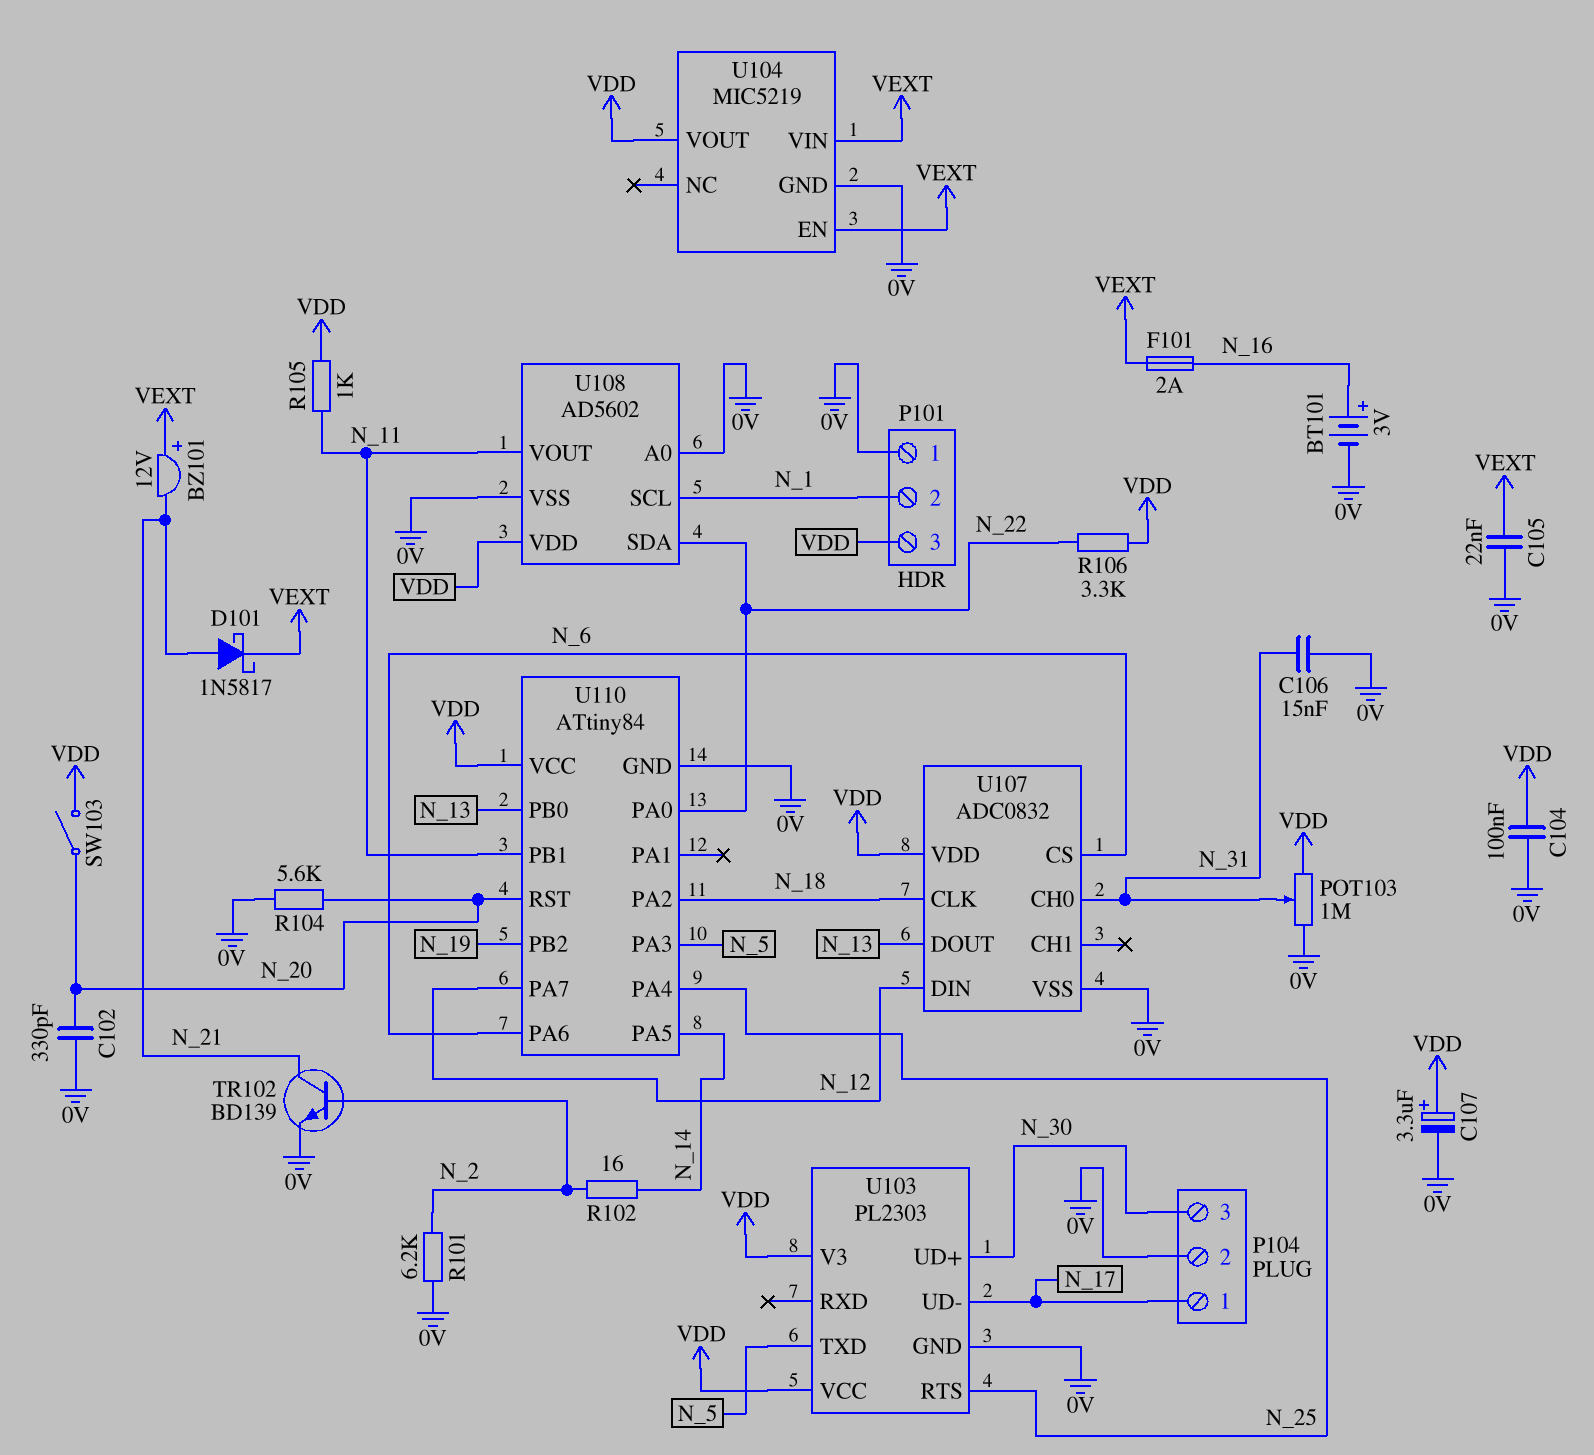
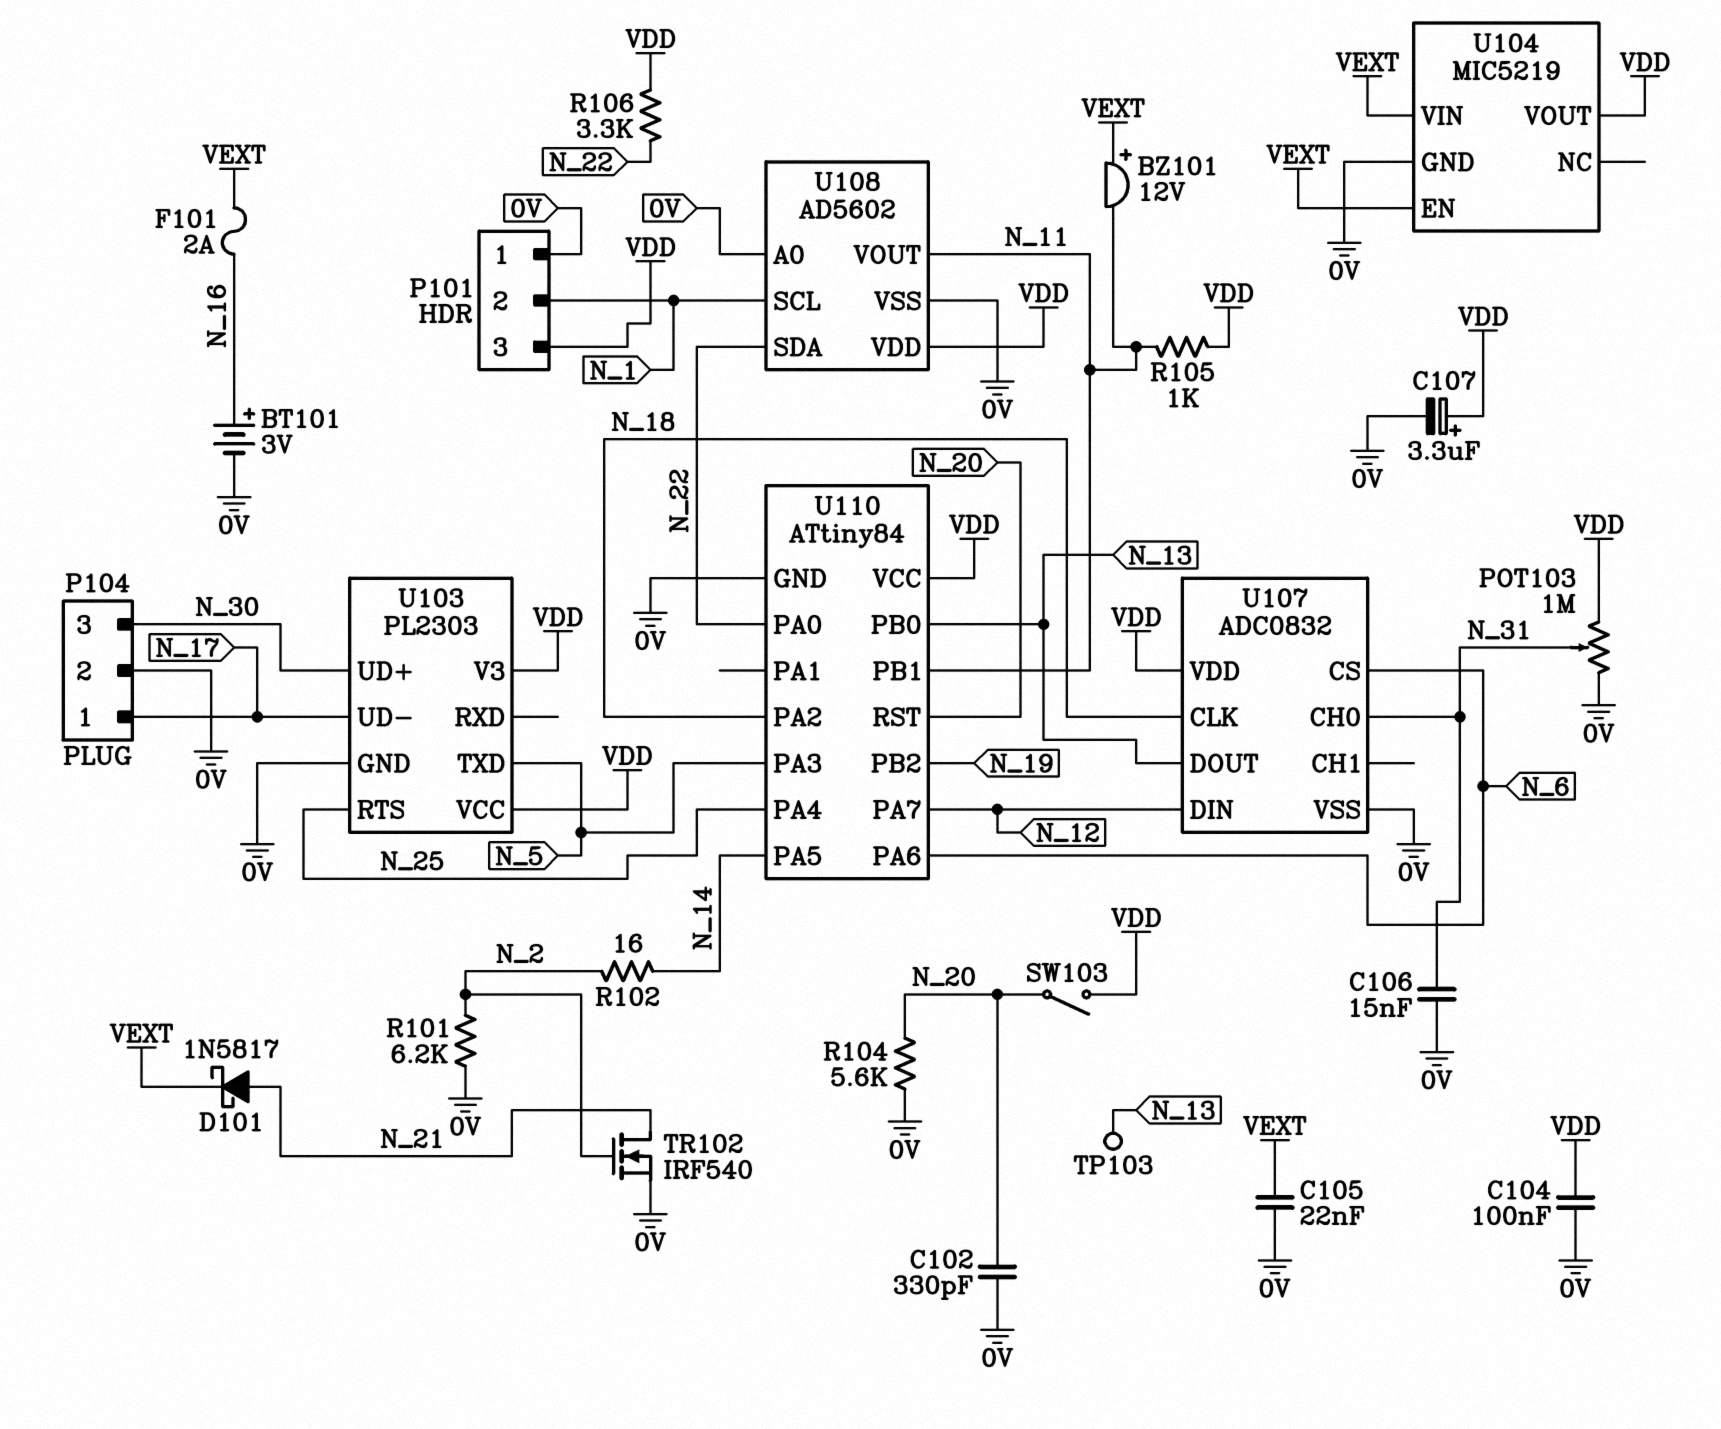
BZ101: buzzer 12V (plus VEXT, minus N_21) -> buzzer 12V (plus VEXT, minus N_11)
TP103: none -> test point (N_13)
TR102: NPN BD139 (B N_2, C N_21, E 0V) -> NMOS IRF540 (G N_2, D N_21, S 0V)

